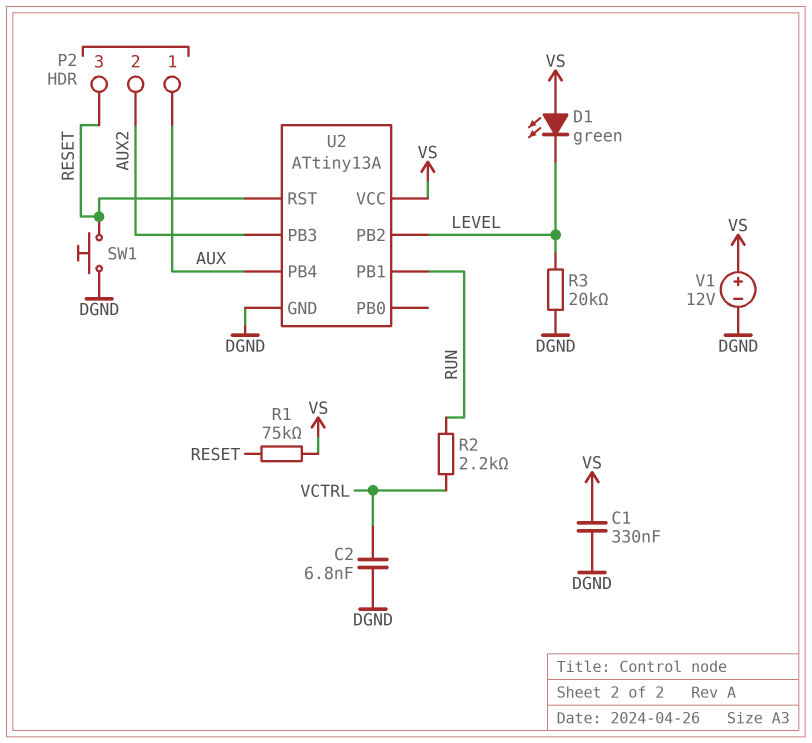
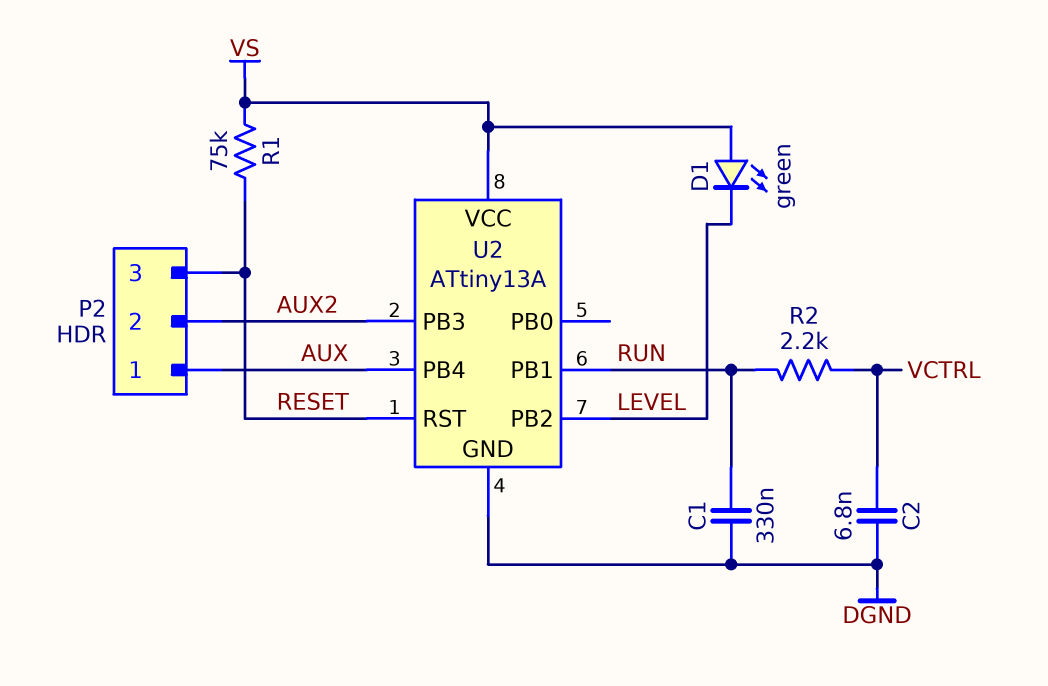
C1: 330nF (DGND, VS) -> 330nF (DGND, RUN)
R3: 20k (DGND, LEVEL) -> none
SW1: button (DGND, RESET) -> none
V1: 12V (plus VS, minus DGND) -> none

